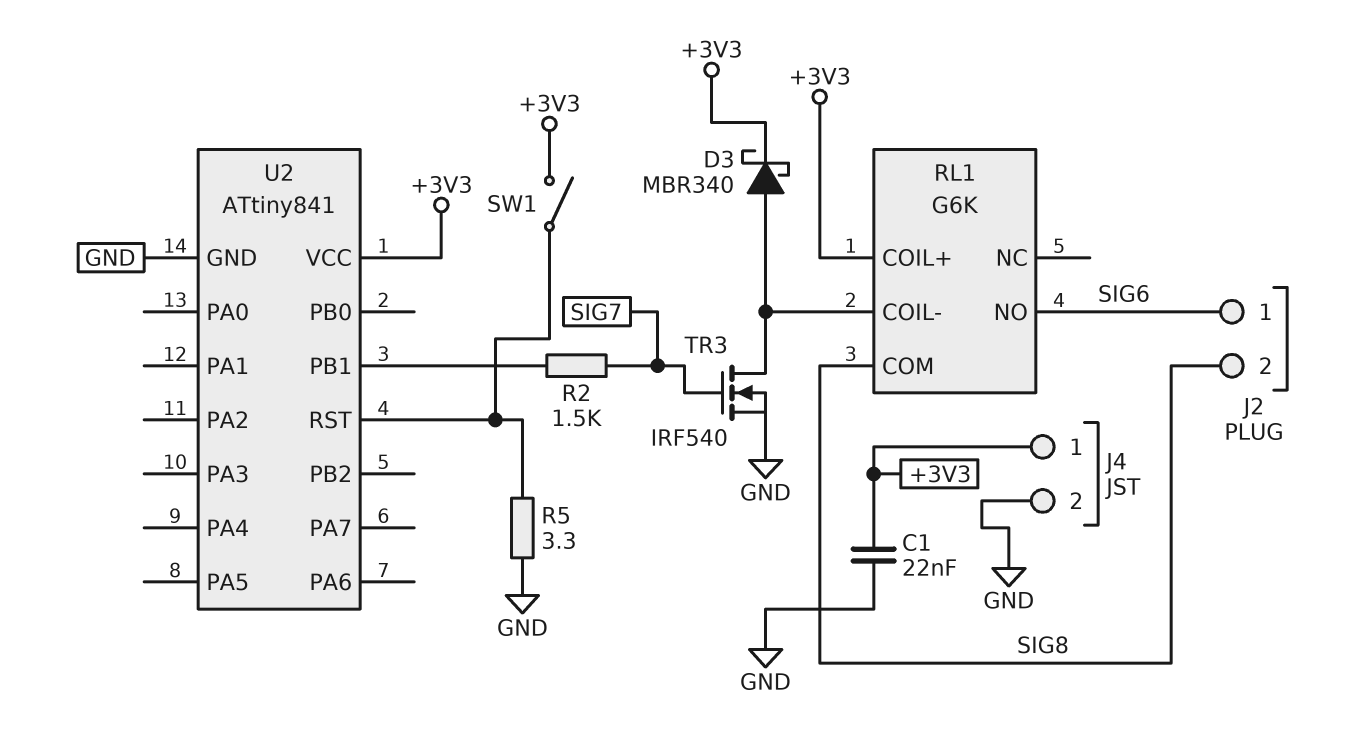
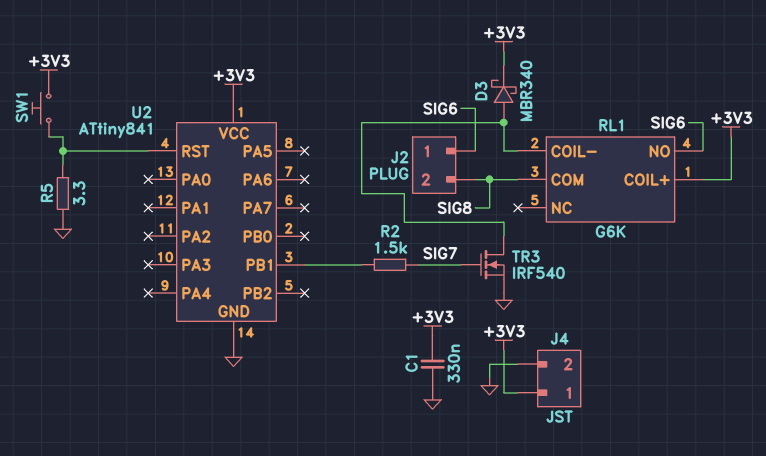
C1: 22nF (+3V3, GND) -> 330nF (+3V3, GND)
SW1: switch (+3V3, U2/RST) -> button (+3V3, U2/RST)

